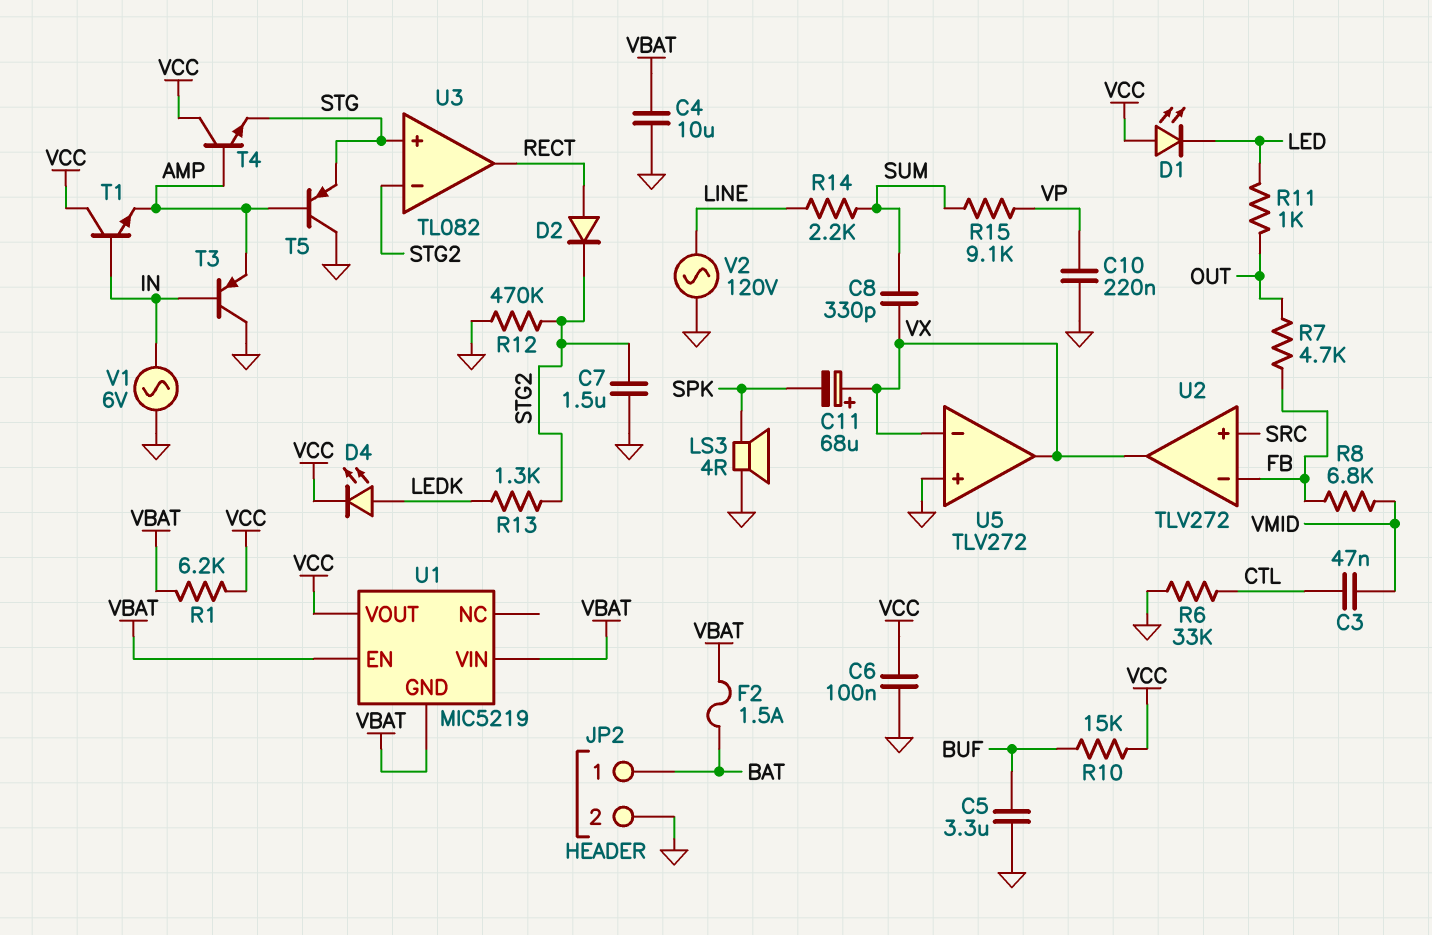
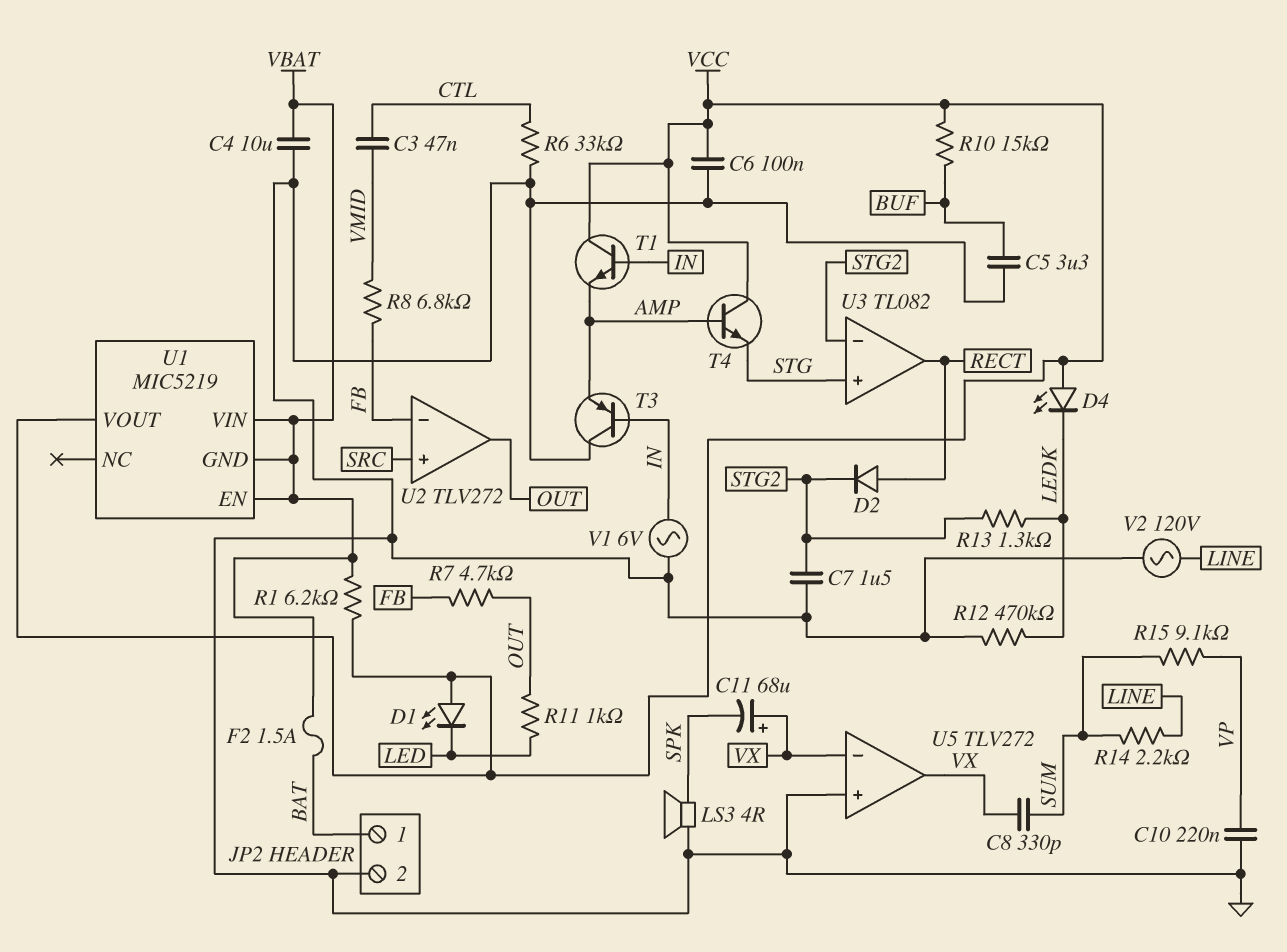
D4: LED (A LEDK, K VCC) -> LED (A VCC, K LEDK)
R12: 470k (GND, STG2) -> 470k (GND, LEDK)
T5: PNP (B AMP, C GND, E STG) -> none
U2 pin out: VX -> OUT

